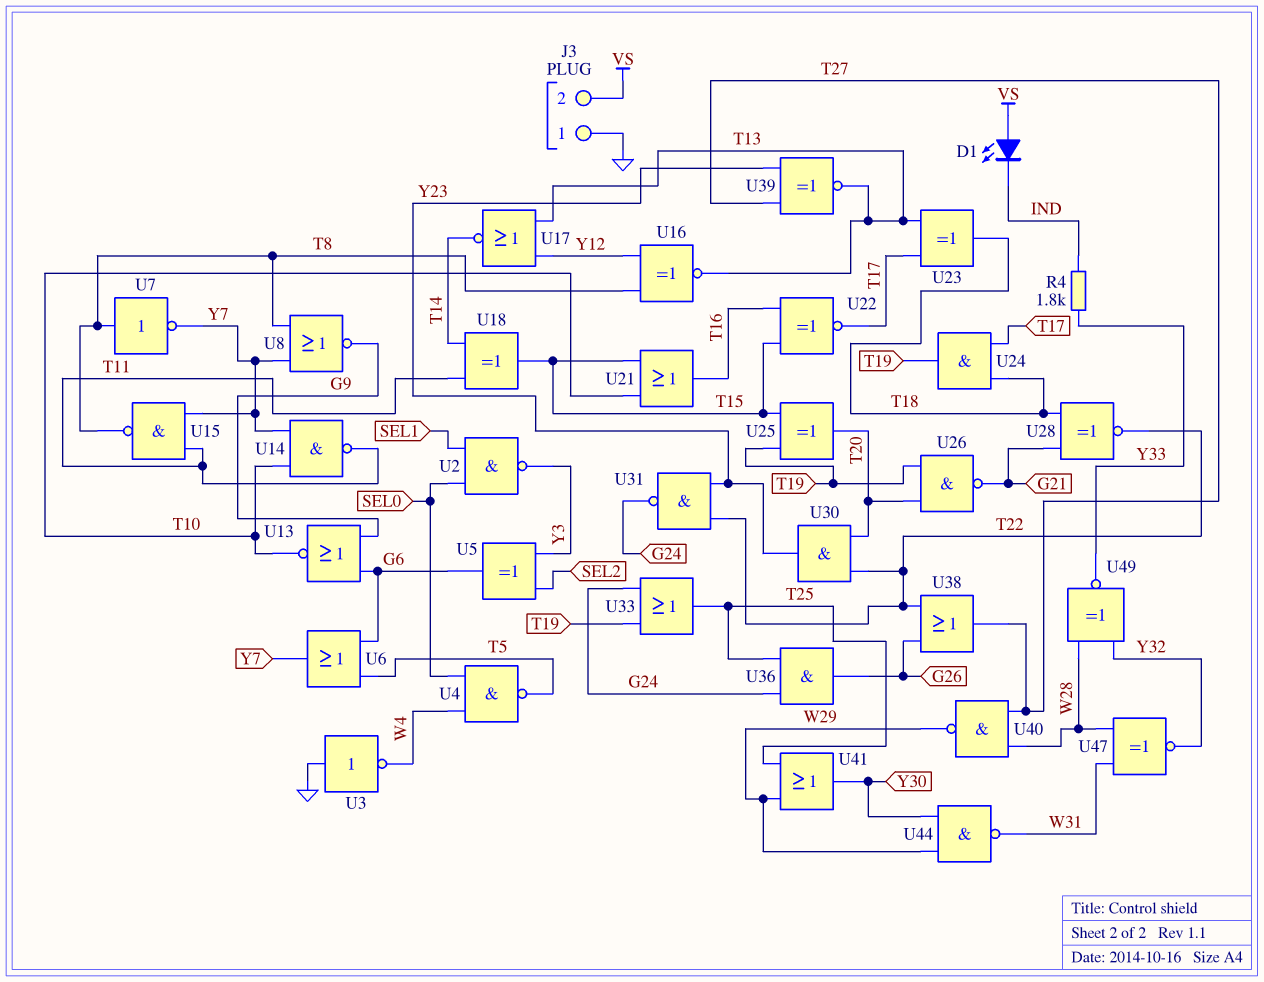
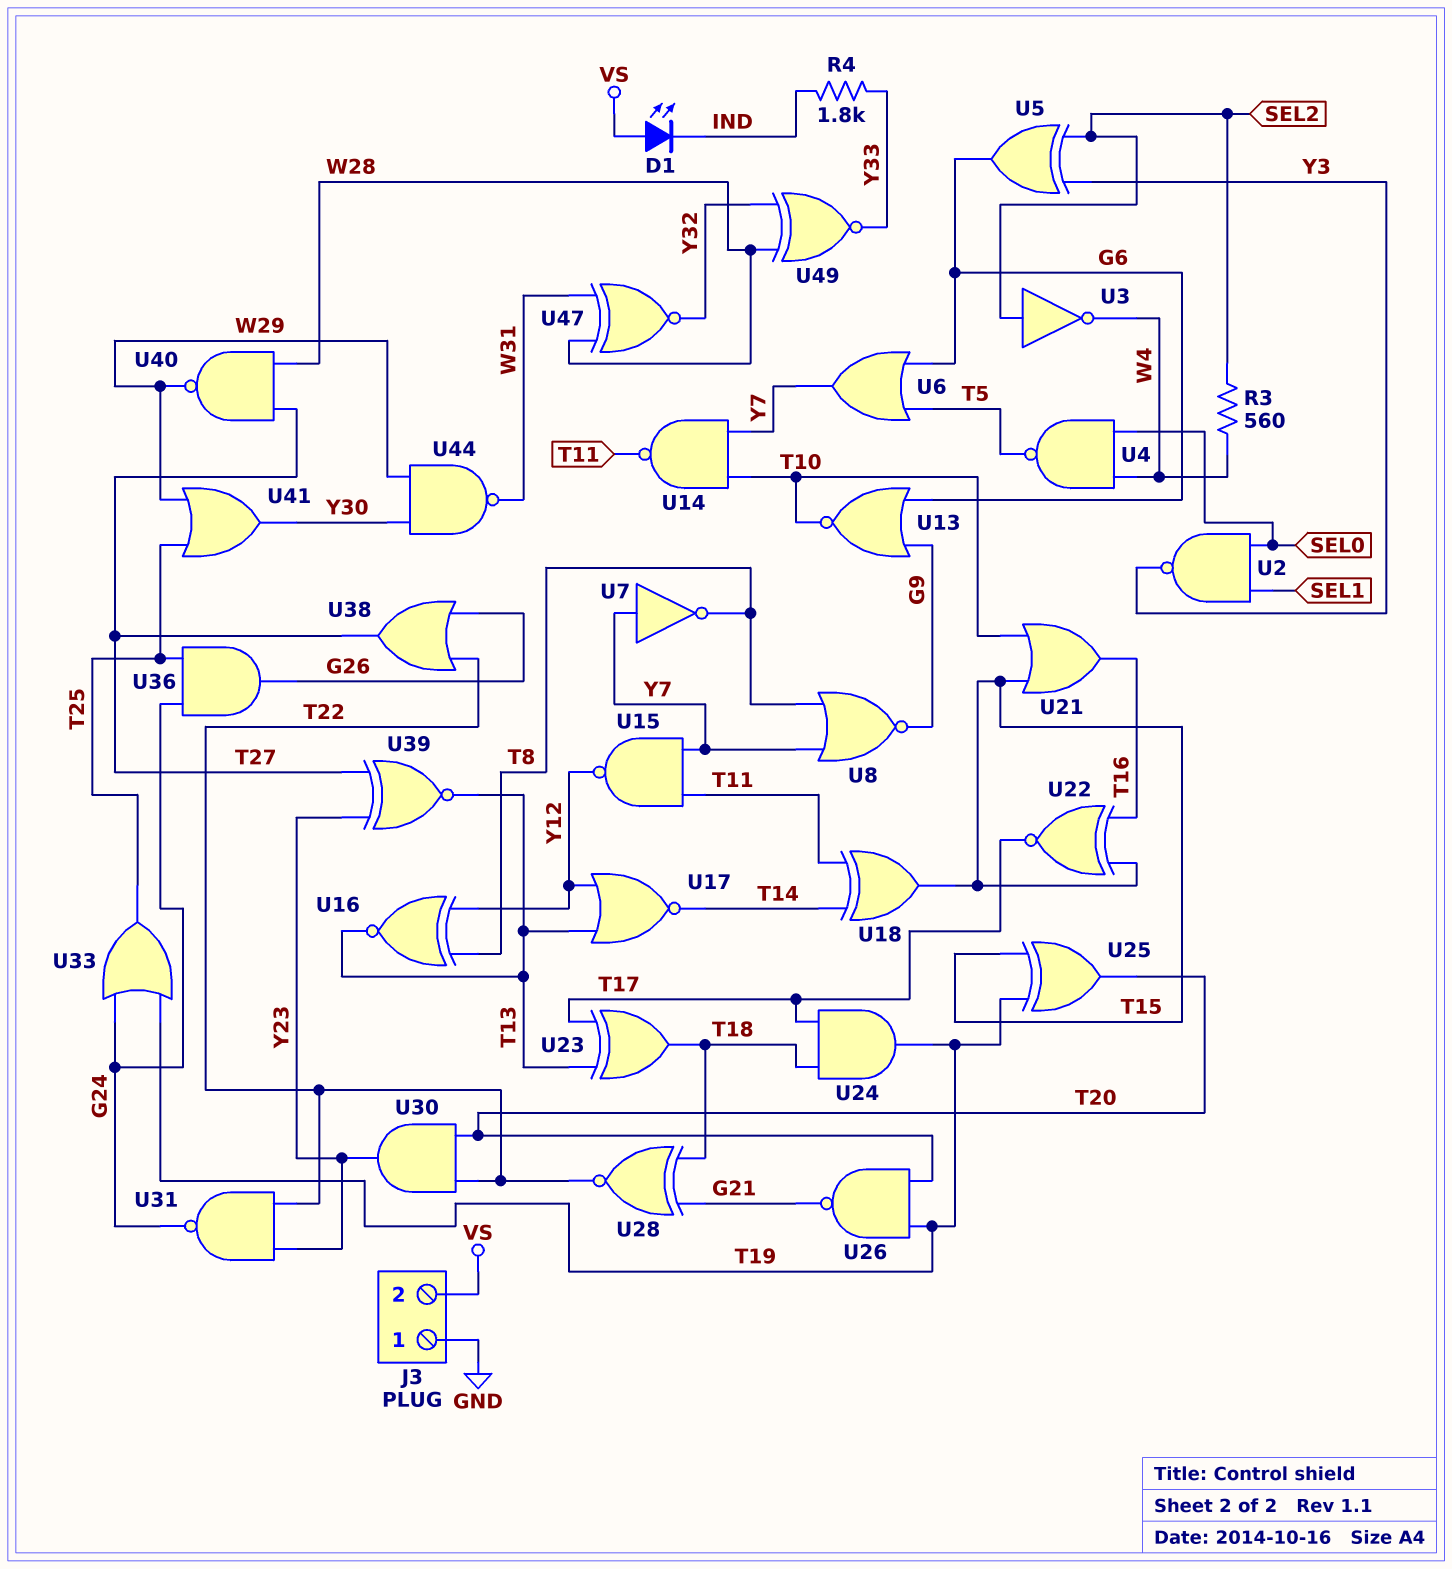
R3: none -> 560 (SEL2, W4)
U3: NOT (in GND, out W4) -> NOT (in SEL2, out W4)
U7: NOT (in T8, out Y7) -> NOT (in Y7, out T8)
U15: NAND (in T11, in Y7, out T8) -> NAND (in T11, in Y7, out Y12)

